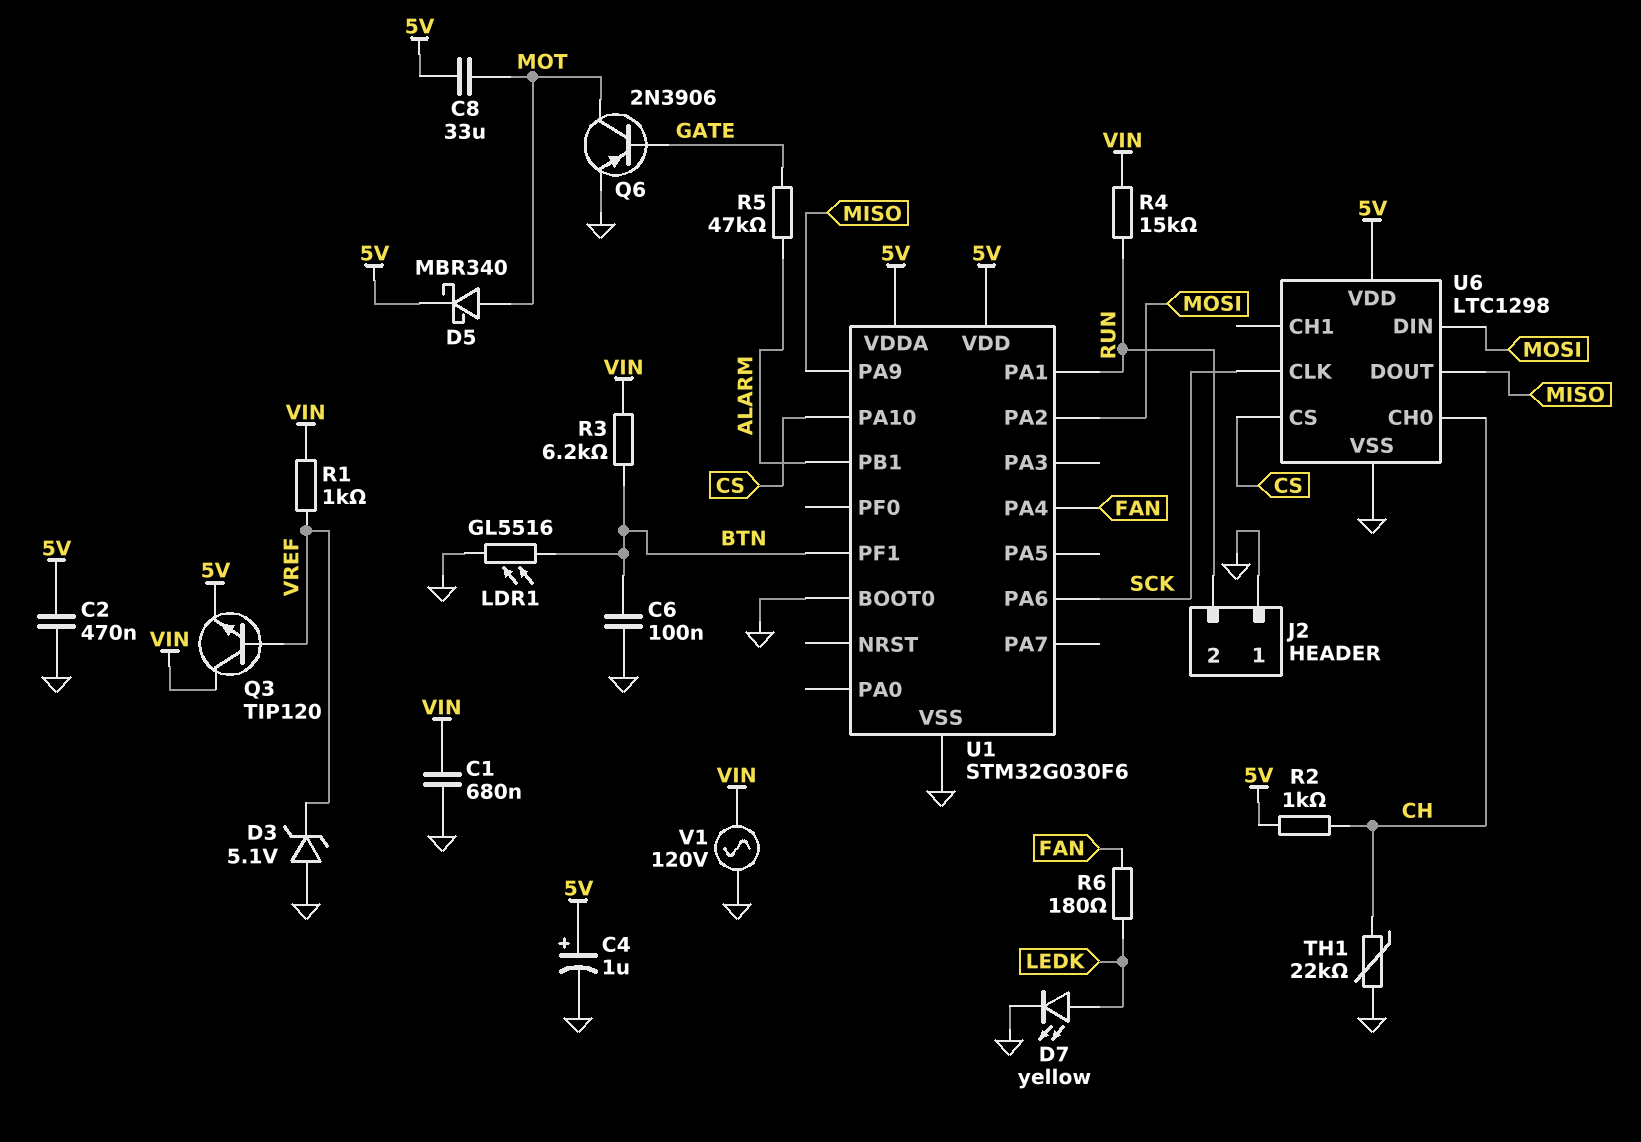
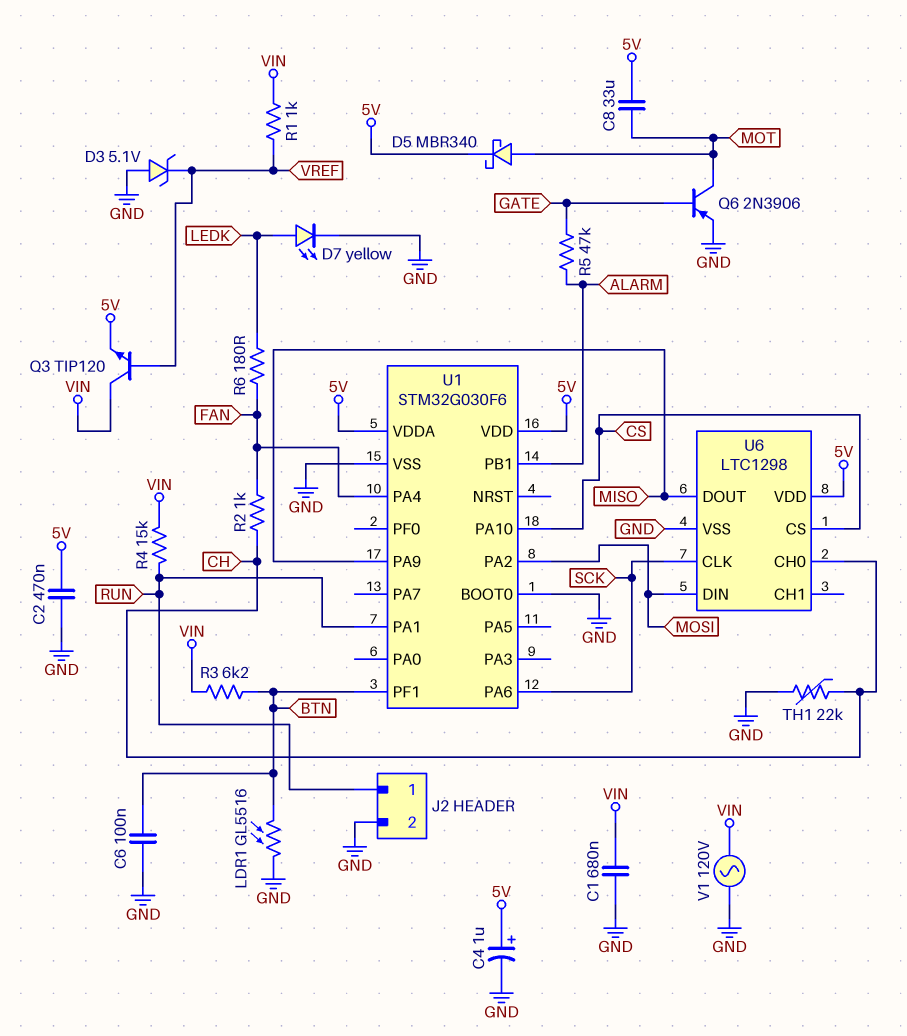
J2 pin 1: GND -> RUN
J2 pin 2: RUN -> GND
R2: 1k (5V, CH) -> 1k (CH, FAN)

